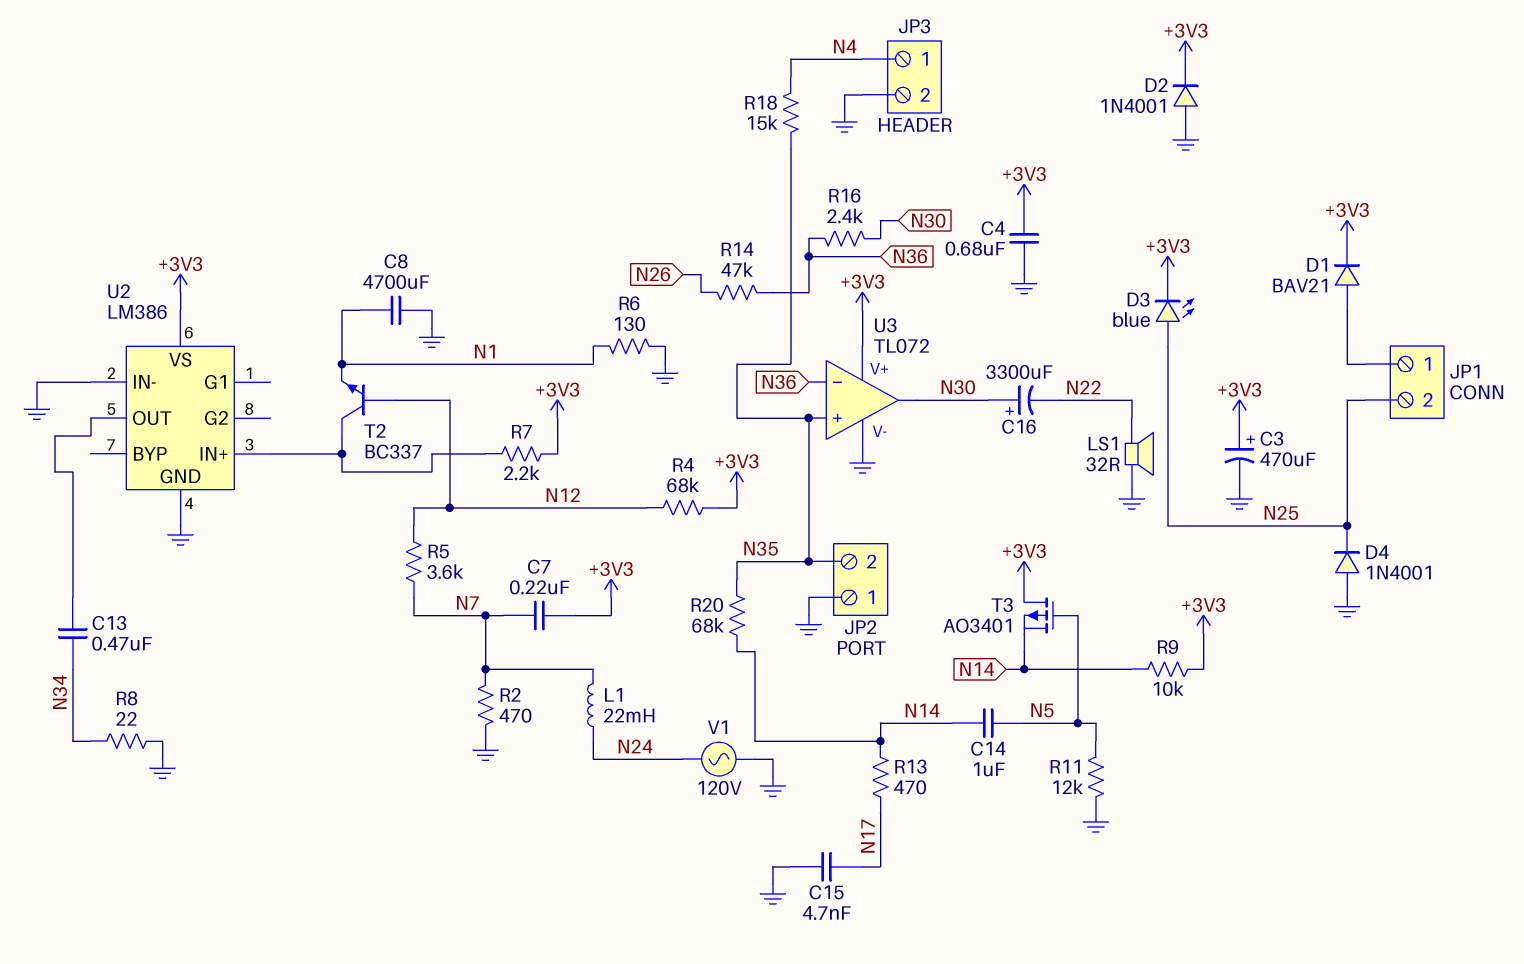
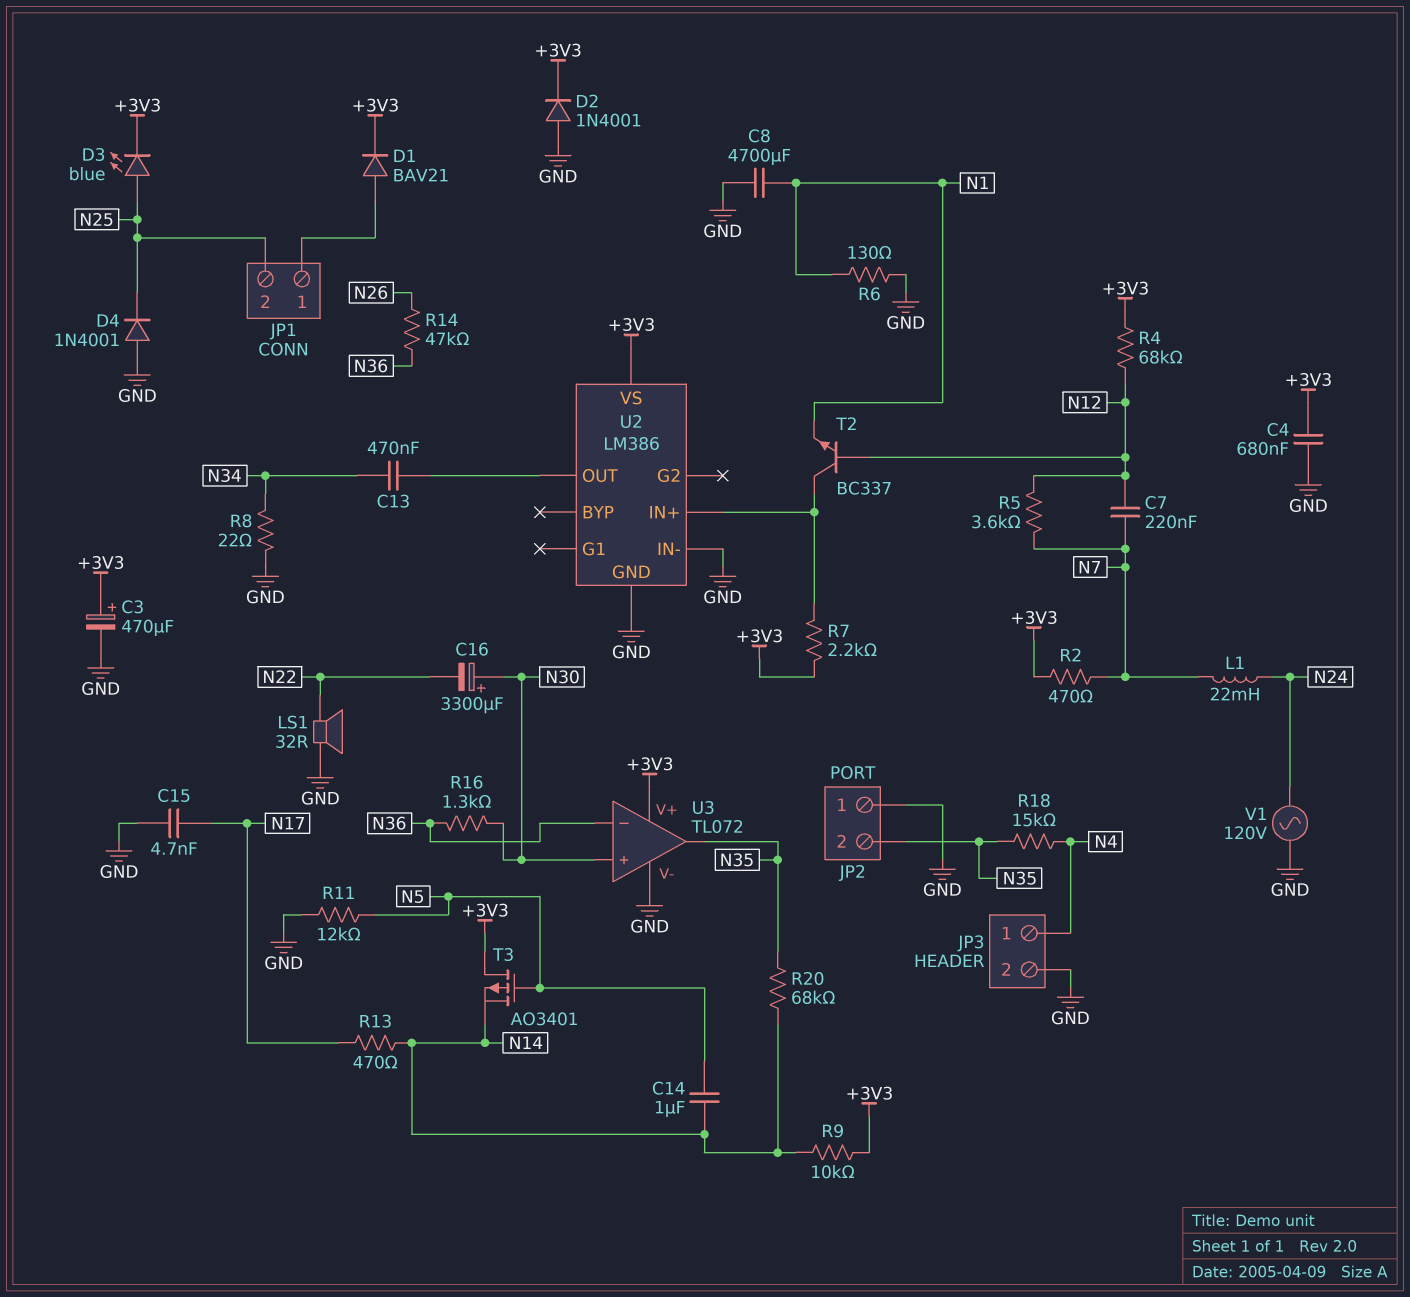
C7: 220nF (+3V3, N7) -> 220nF (N7, N12)
R2: 470 (GND, N7) -> 470 (+3V3, N7)
R16: 2.4k (N30, N36) -> 1.3k (N30, N36)
U3 pin in+: N35 -> N30
U3 pin out: N30 -> N35

